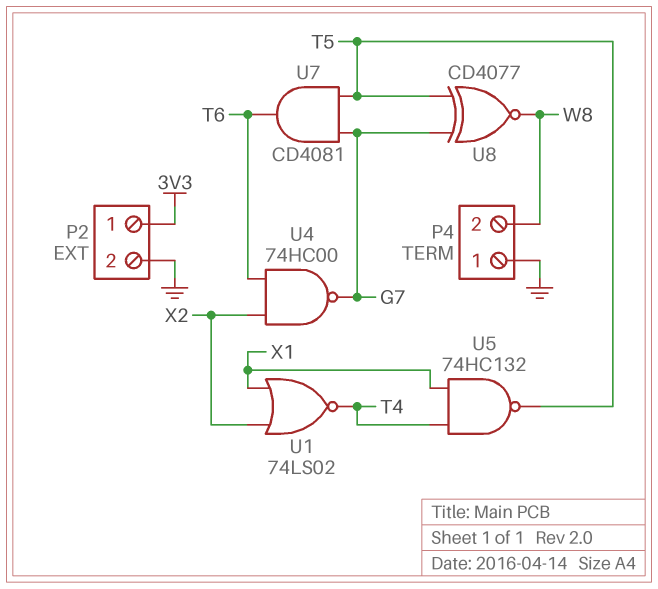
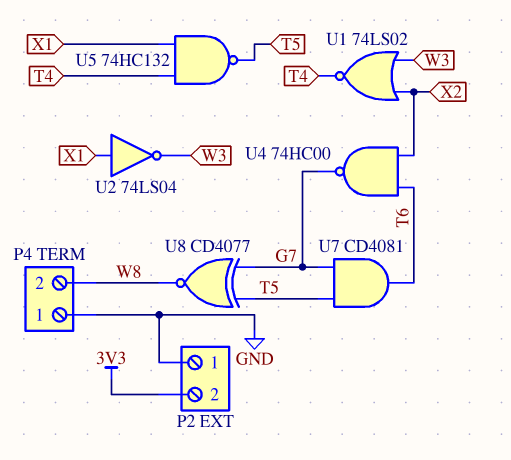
P2 pin 1: 3V3 -> GND
P2 pin 2: GND -> 3V3
U1: NOR 74LS02 (in X1, in X2, out T4) -> NOR 74LS02 (in W3, in X2, out T4)
U2: none -> NOT 74LS04 (in X1, out W3)

